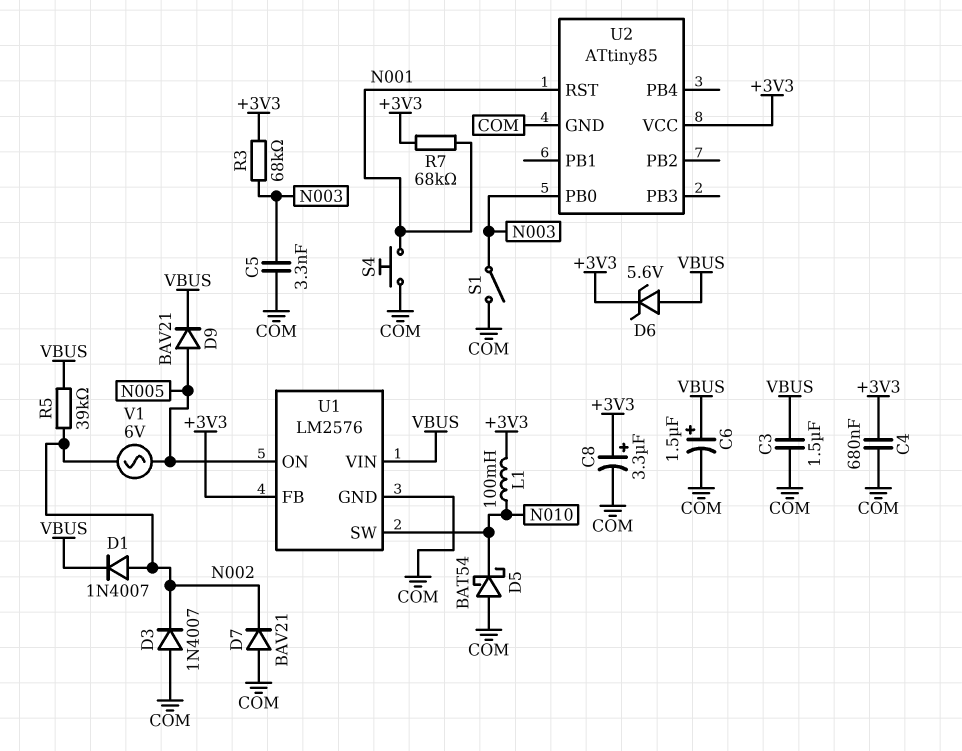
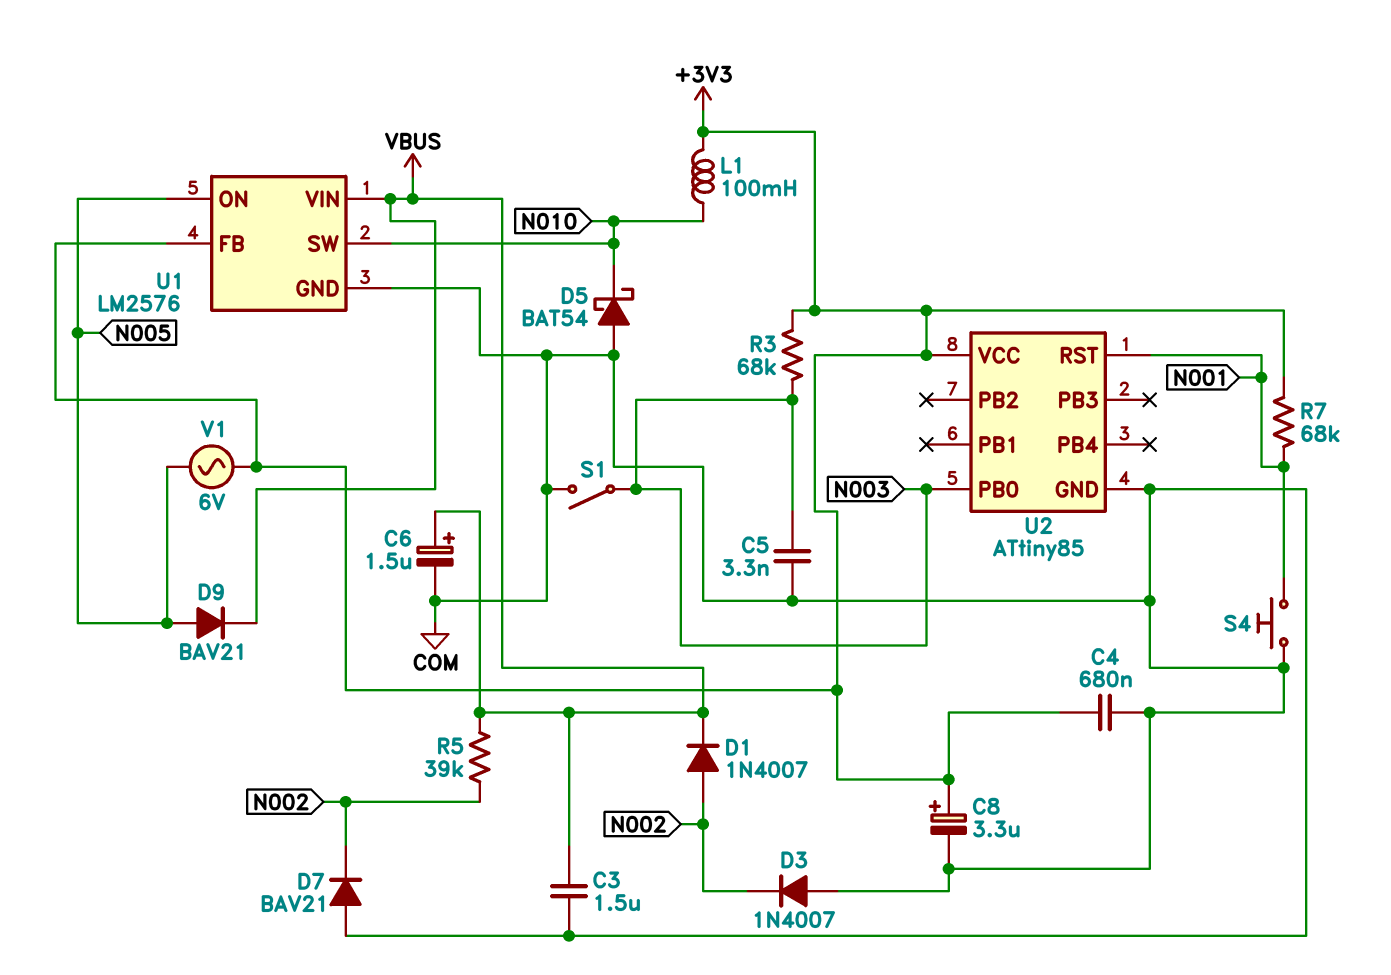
D6: zener 5.6V (A VBUS, K +3V3) -> none
V1: AC 6V (N002, N005) -> AC 6V (+3V3, N005)

